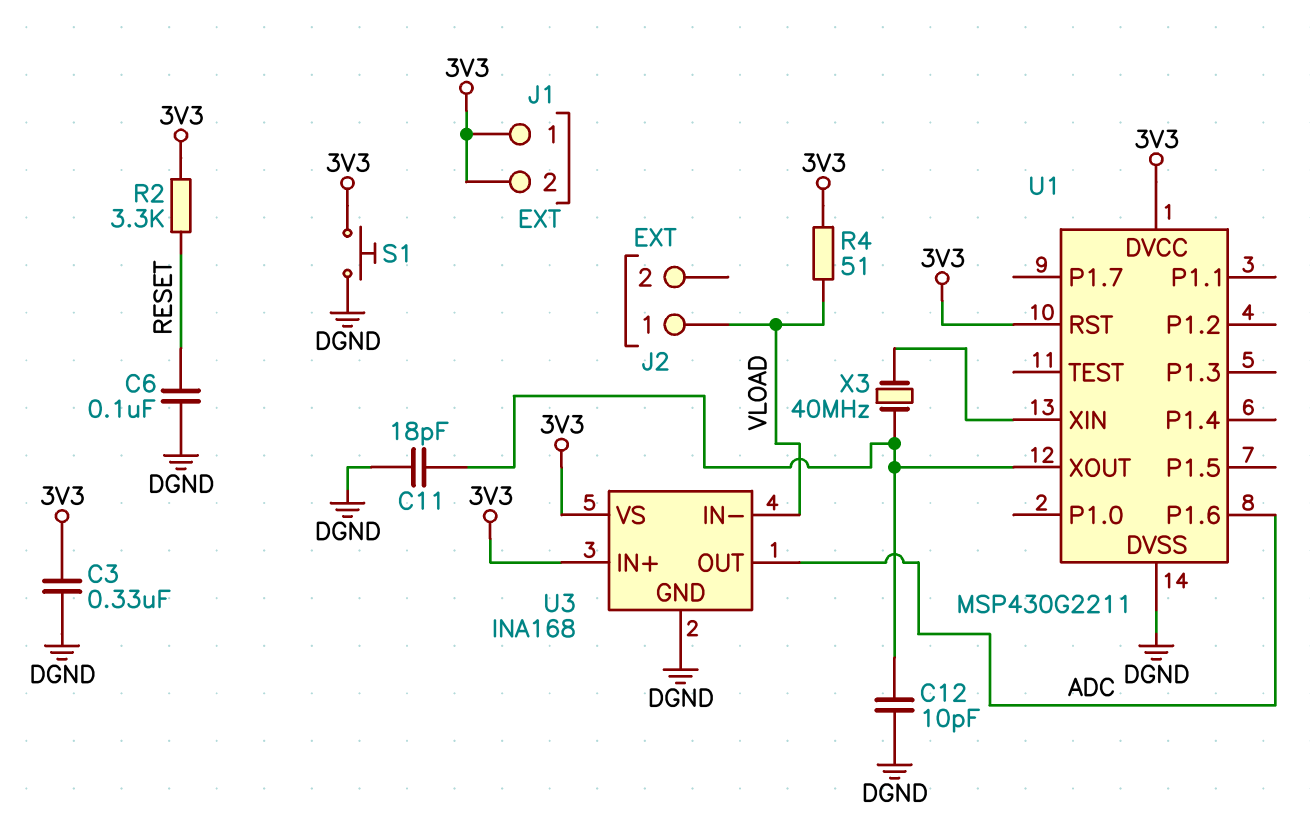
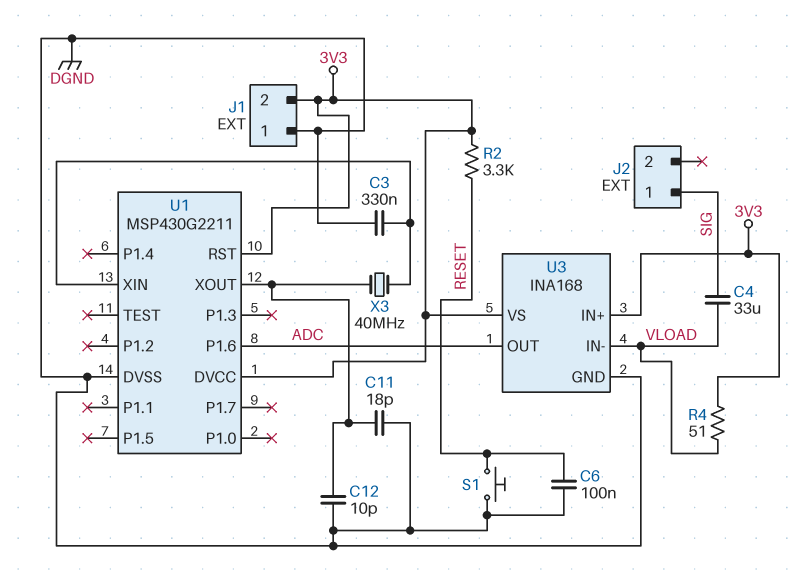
C3: 330nF (3V3, DGND) -> 330nF (DGND, U1/XIN)
C4: none -> 33uF (SIG, VLOAD)
J1 pin 1: 3V3 -> DGND
J2 pin 1: VLOAD -> SIG
S1: button (3V3, DGND) -> button (DGND, RESET)

